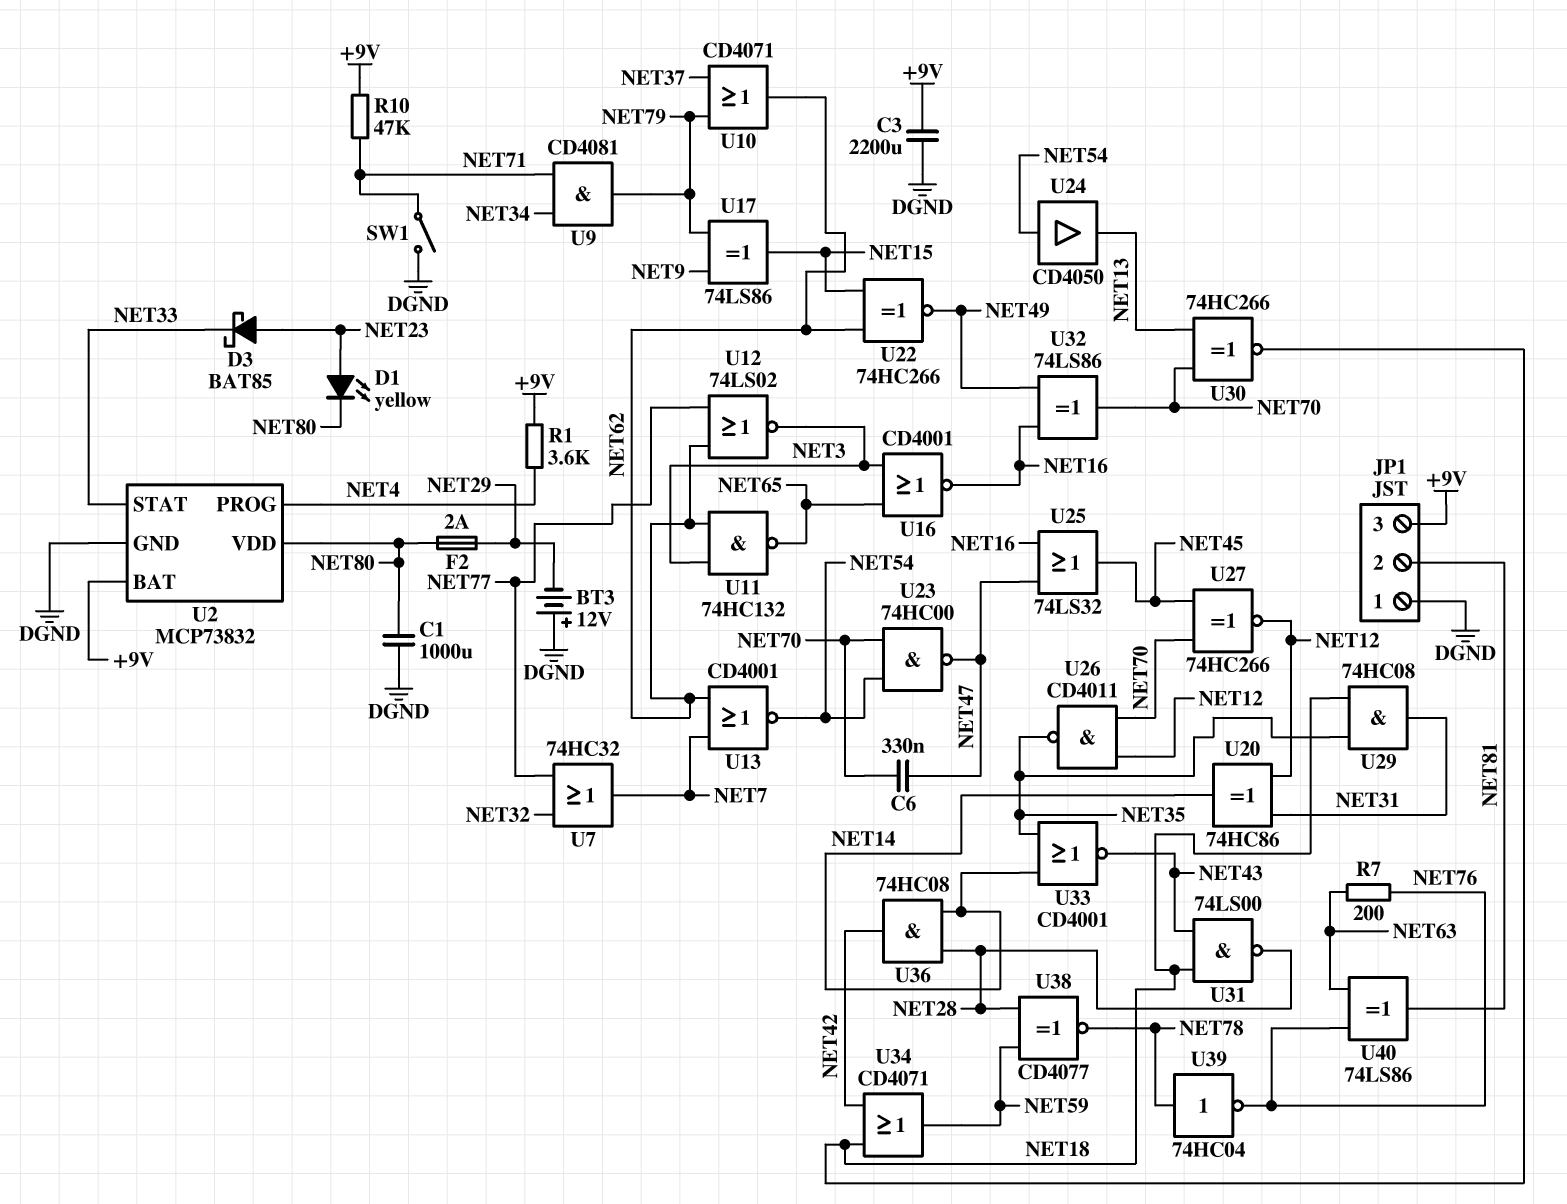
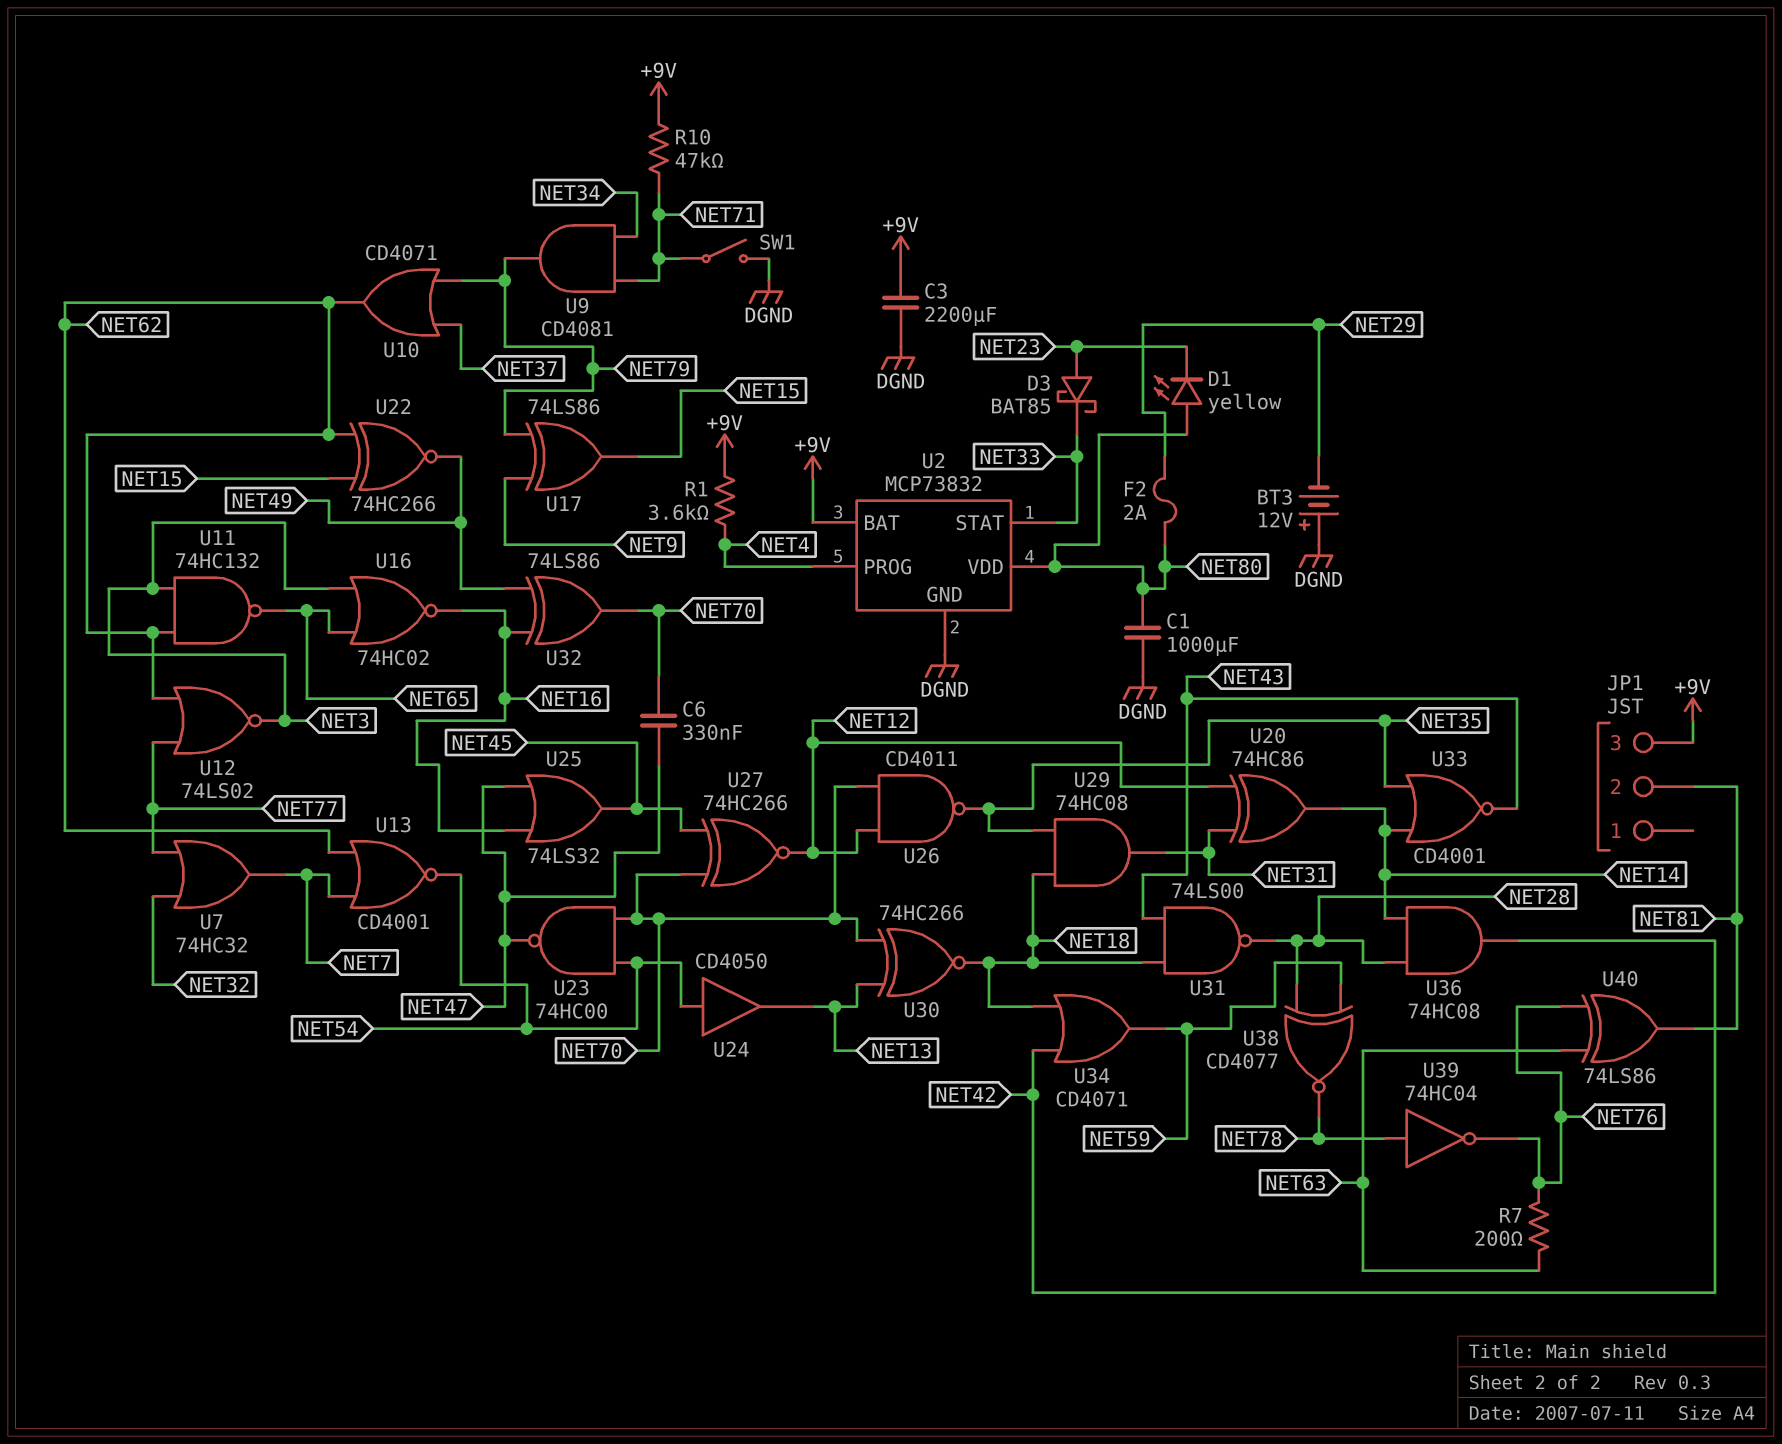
D1: LED yellow (A NET23, K NET80) -> LED yellow (A NET80, K NET23)
JP1 pin 1: DGND -> none
U16: NOR CD4001 (in NET3, in NET65, out NET16) -> NOR 74HC02 (in NET3, in NET65, out NET16)

